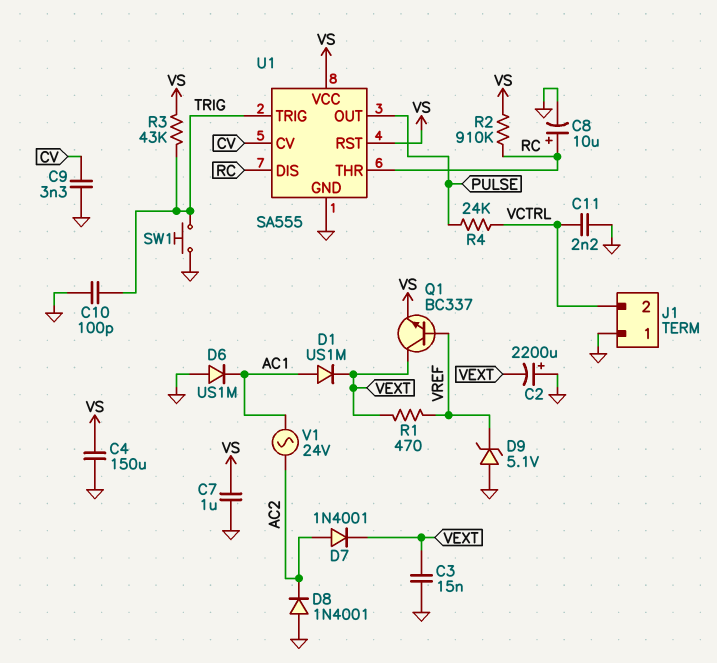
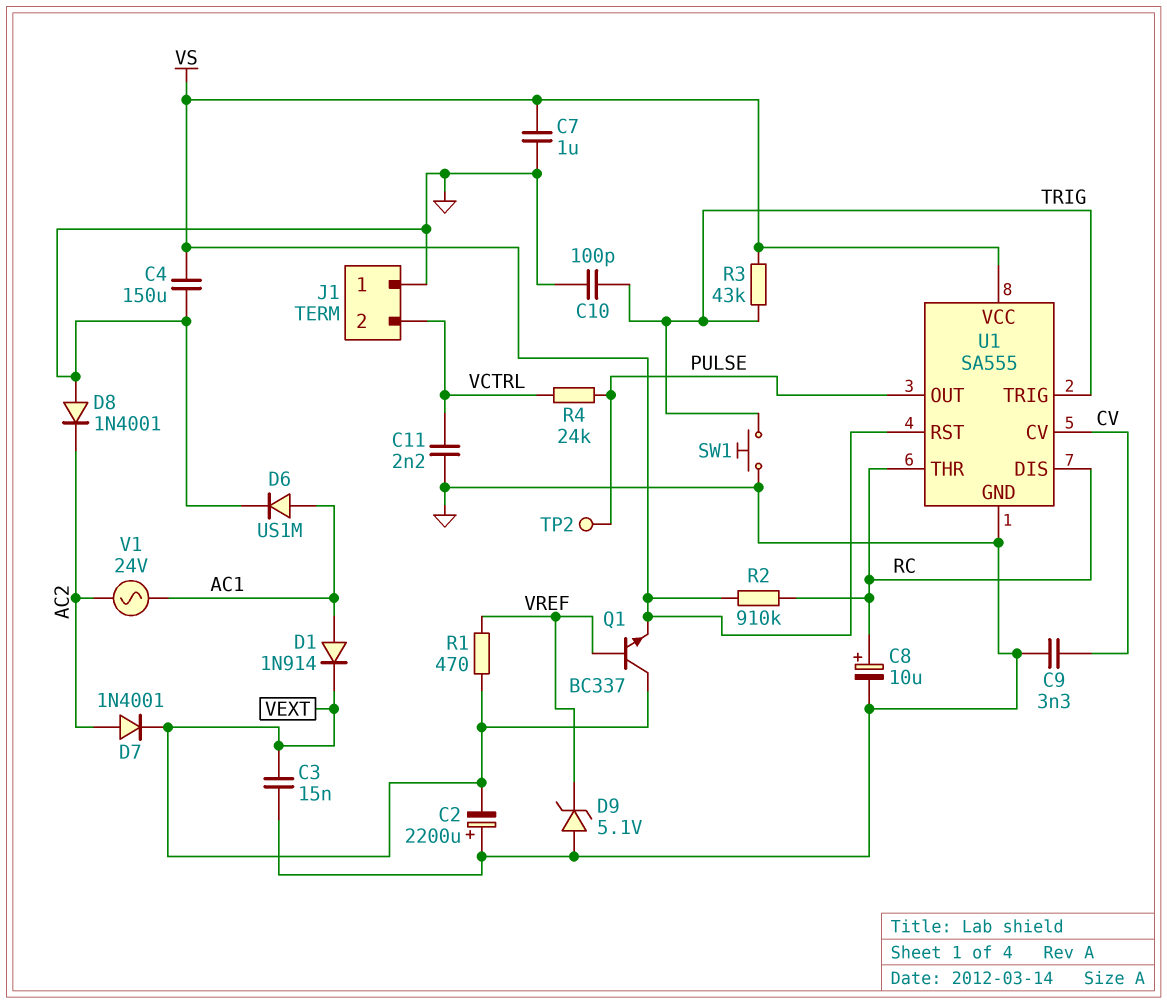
D1: diode US1M (A AC1, K VEXT) -> diode 1N914 (A AC1, K VEXT)
D6: diode US1M (A GND, K AC1) -> diode US1M (A AC1, K GND)
TP2: none -> test point (PULSE)

